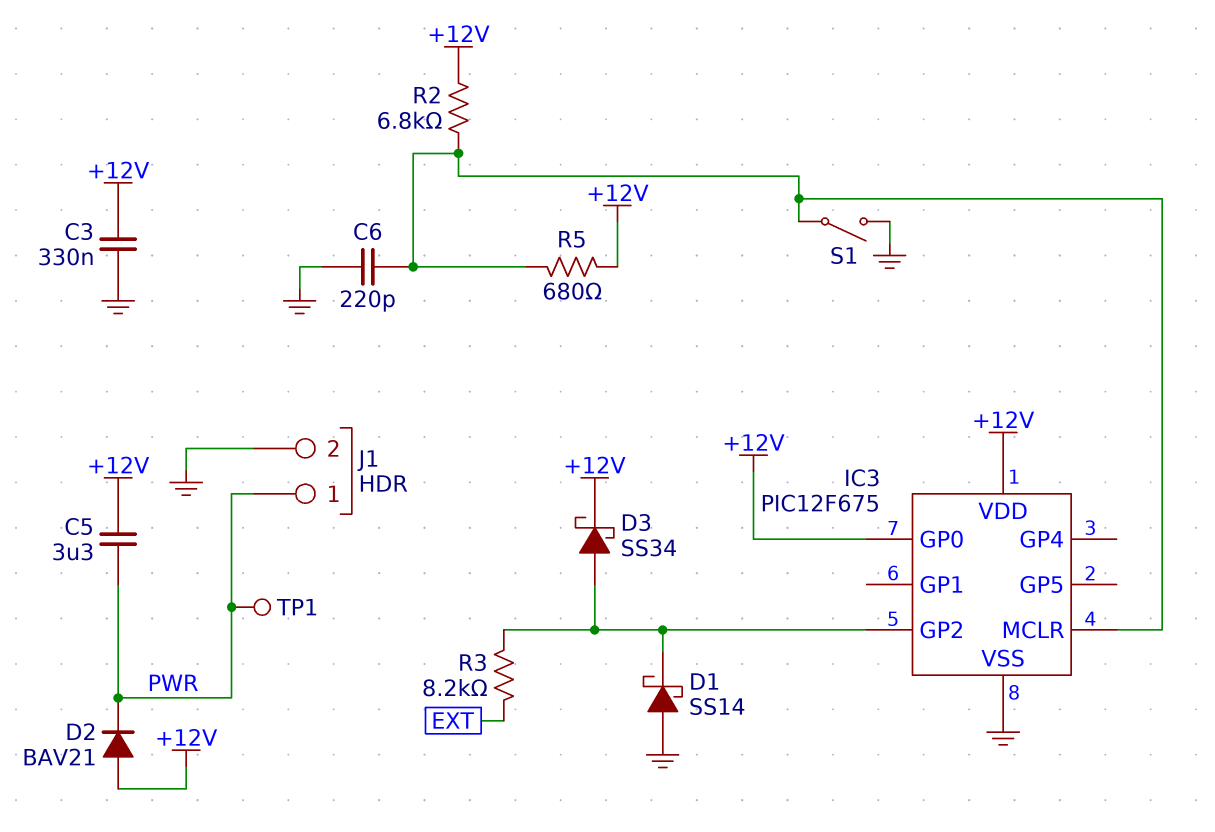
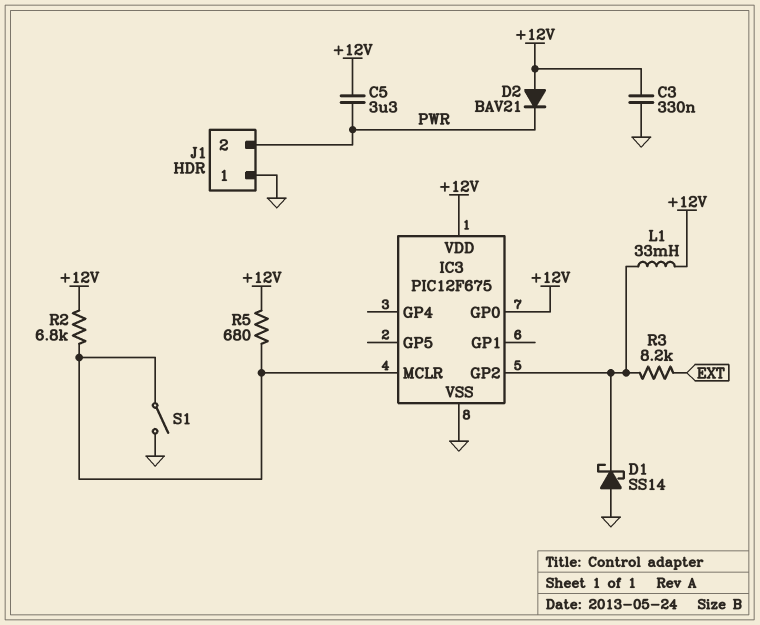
C6: 220pF (GND, IC3/MCLR) -> none
D3: schottky SS34 (A IC3/GP2, K +12V) -> none
J1 pin 1: PWR -> GND
J1 pin 2: GND -> PWR
L1: none -> 33mH (+12V, IC3/GP2)
TP1: test point (PWR) -> none

